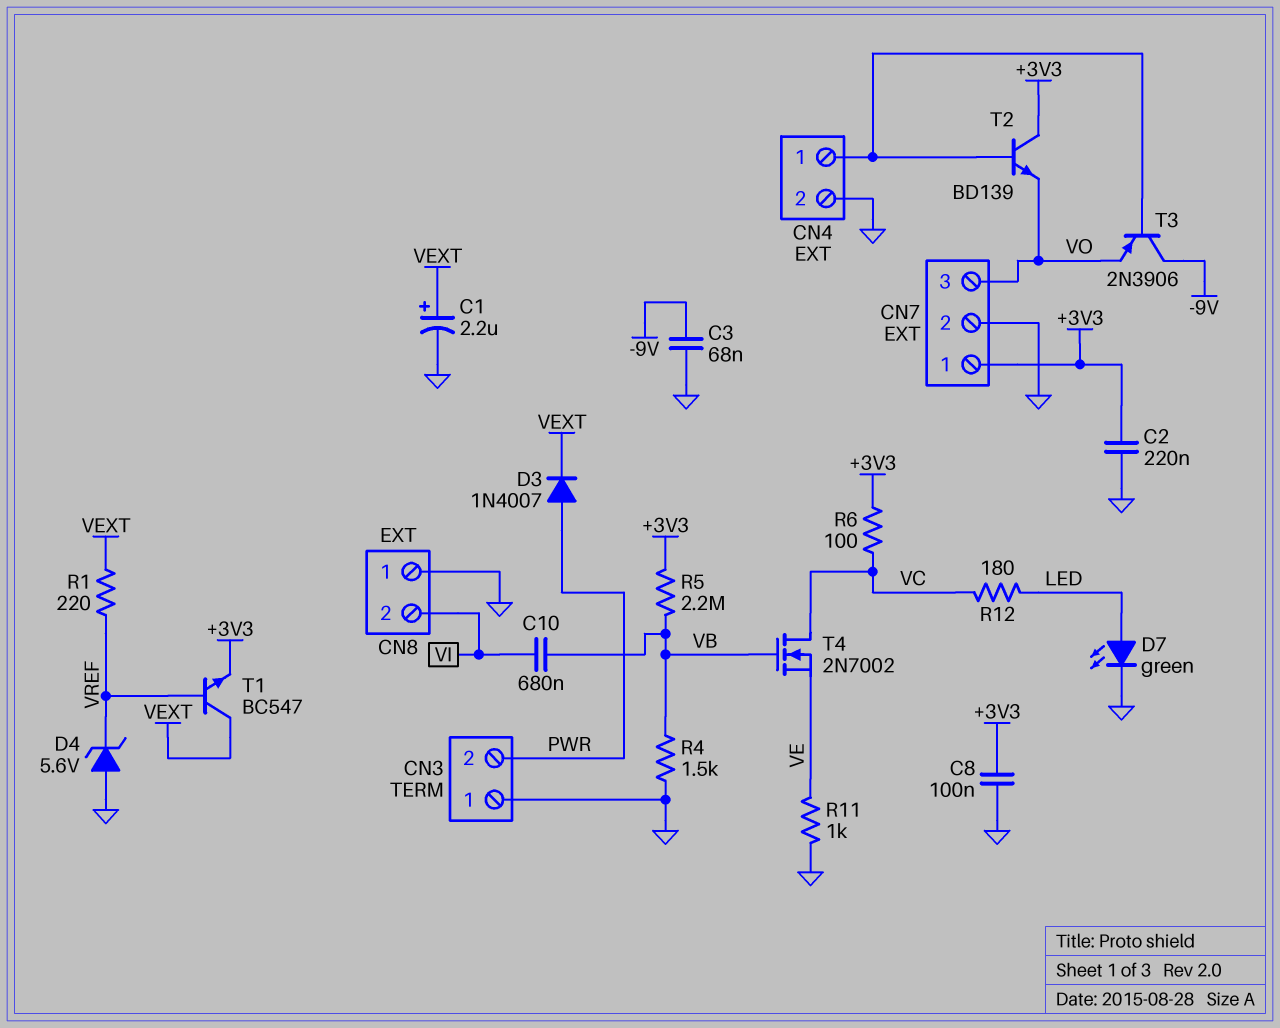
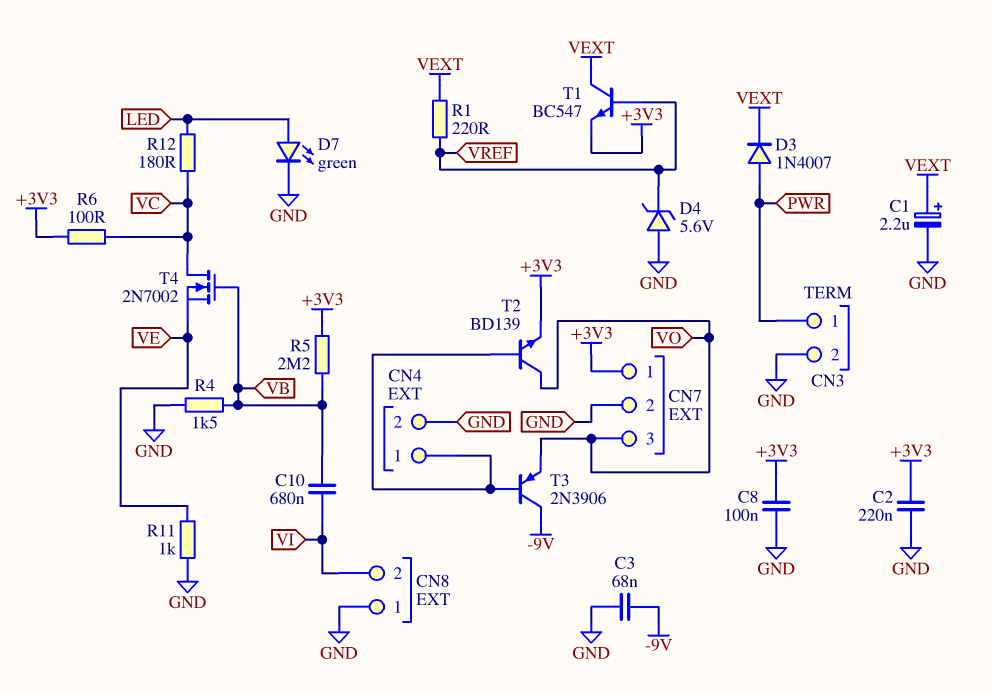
CN3 pin 1: GND -> PWR
CN3 pin 2: PWR -> GND
T2: NPN BD139 (B CN4/1, C +3V3, E VO) -> NPN BD139 (B CN4/1, C VO, E +3V3)

